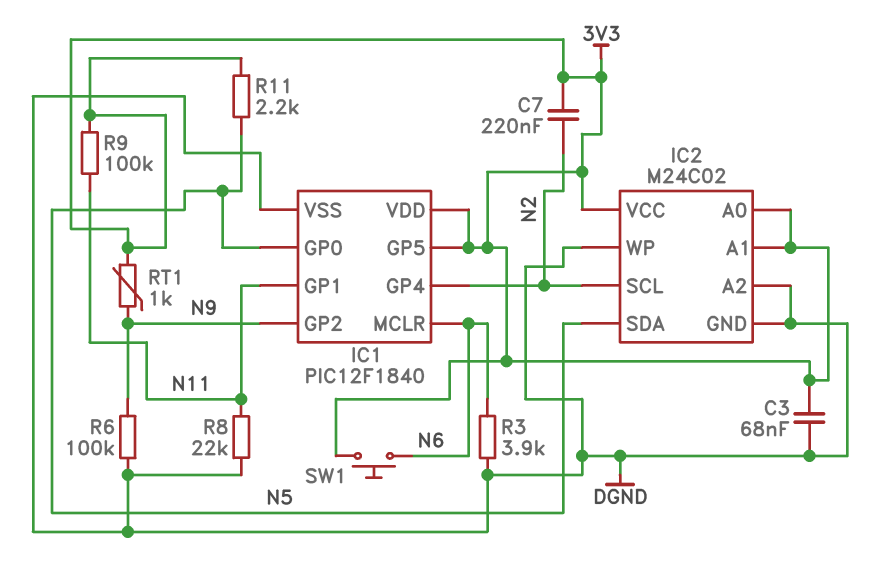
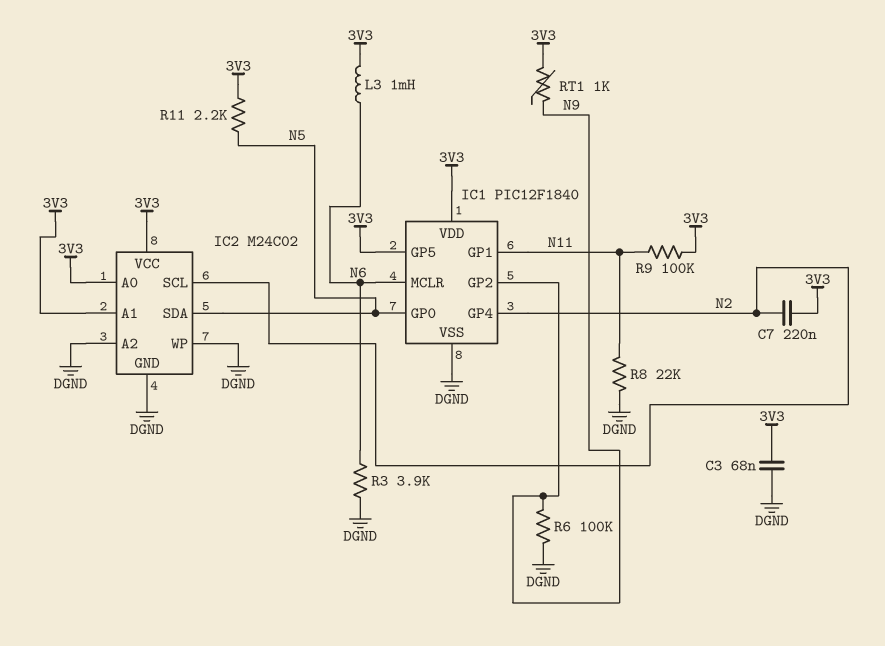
L3: none -> 1mH (3V3, N6)
SW1: button (3V3, N6) -> none

